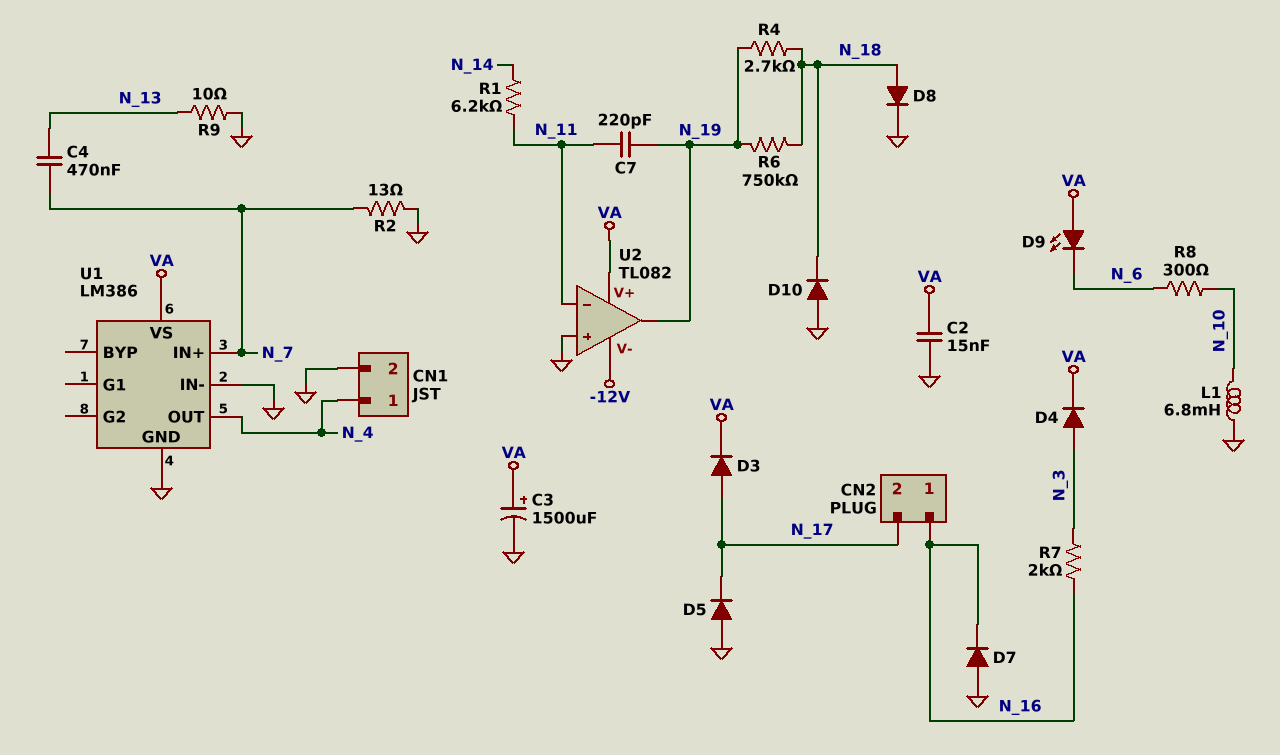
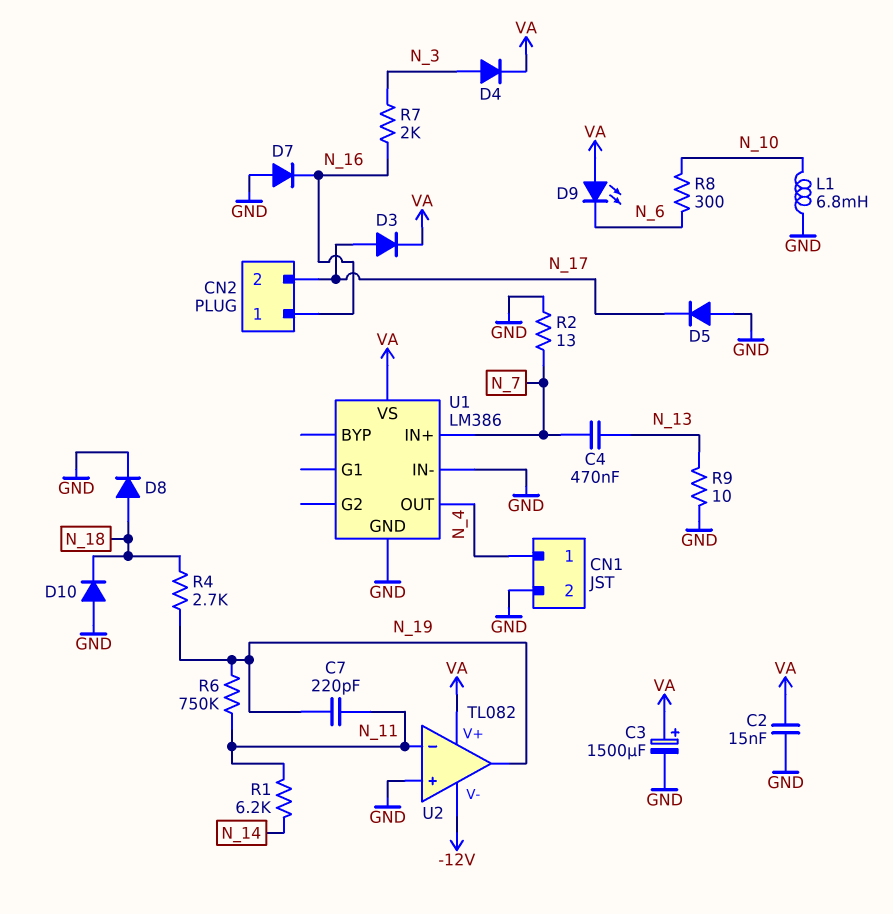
R6: 750k (N_18, N_19) -> 750k (N_11, N_19)

